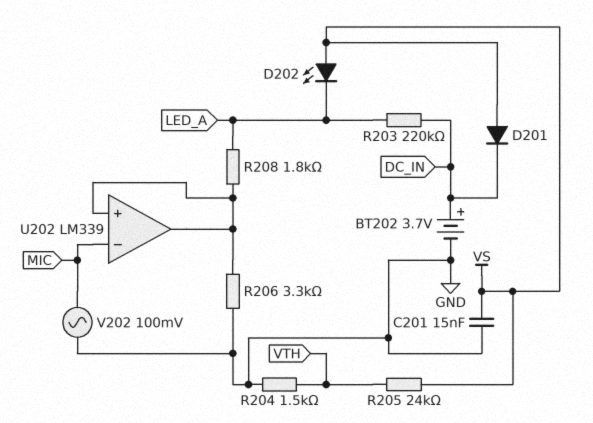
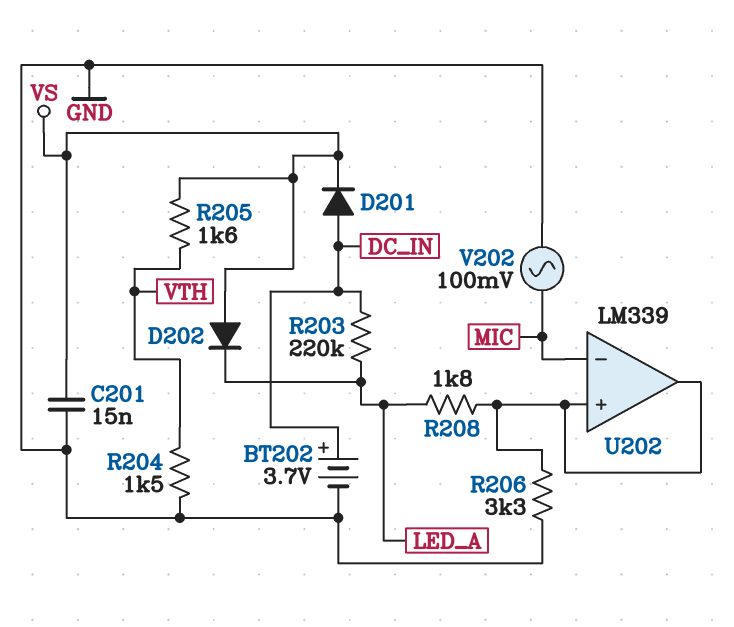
D201: diode (A VS, K DC_IN) -> diode (A DC_IN, K VS)
D202: LED (A VS, K LED_A) -> diode (A VS, K LED_A)
R205: 24k (VS, VTH) -> 1.6k (VS, VTH)

